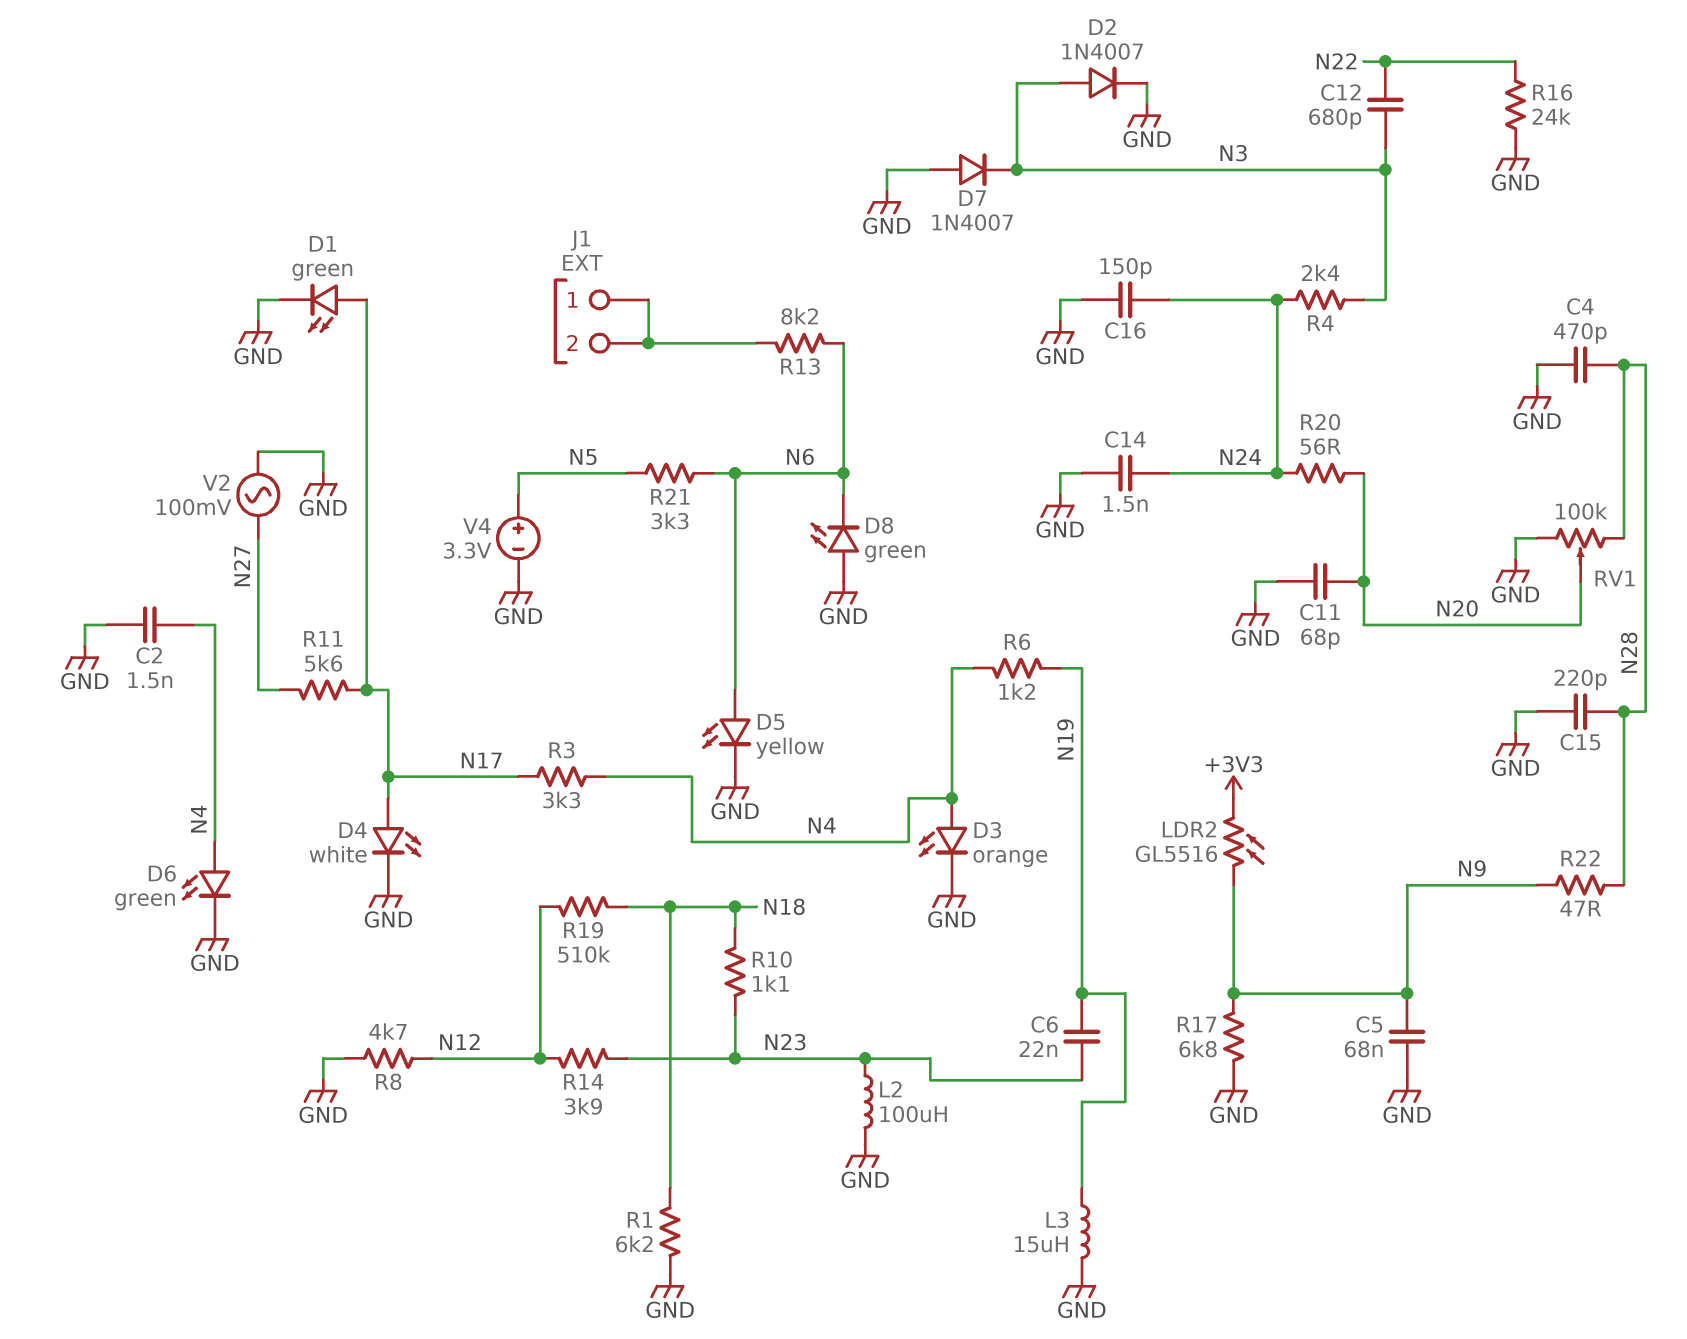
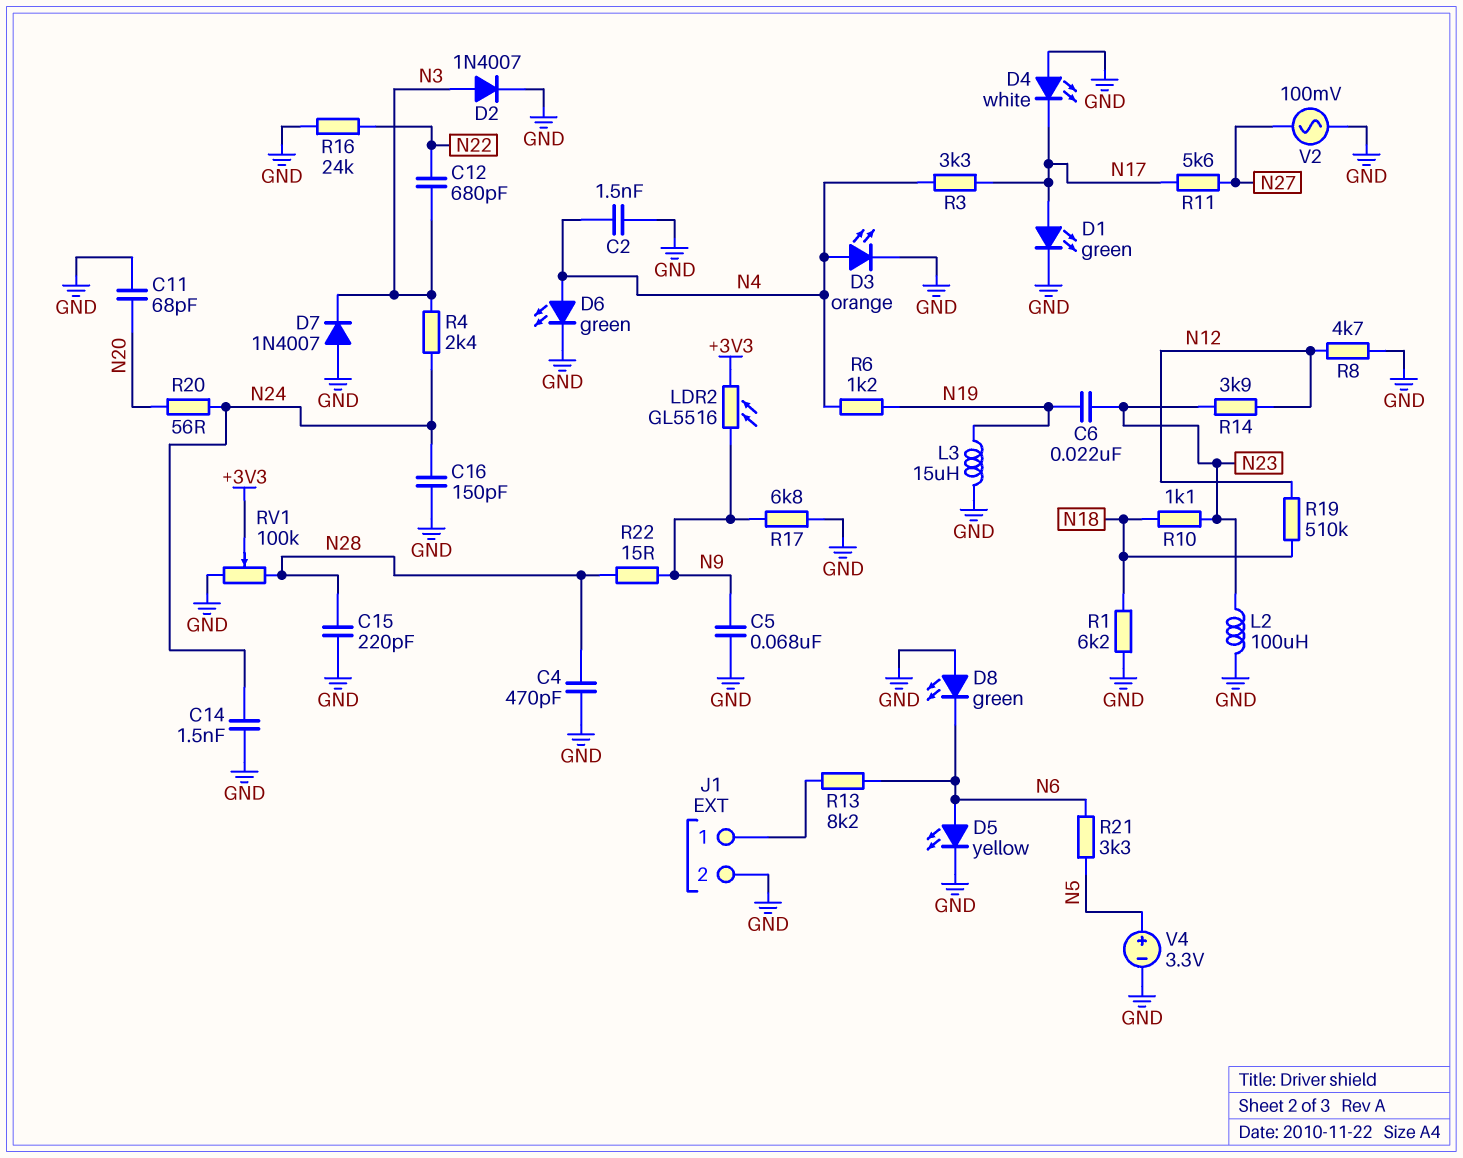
D4: LED white (A N17, K GND) -> LED white (A GND, K N17)
J1 pin 2: J1/1 -> GND
R22: 47 (N9, N28) -> 15 (N9, N28)
RV1: 100k (GND, N28, wiper N20) -> 100k (GND, N28, wiper +3V3)

